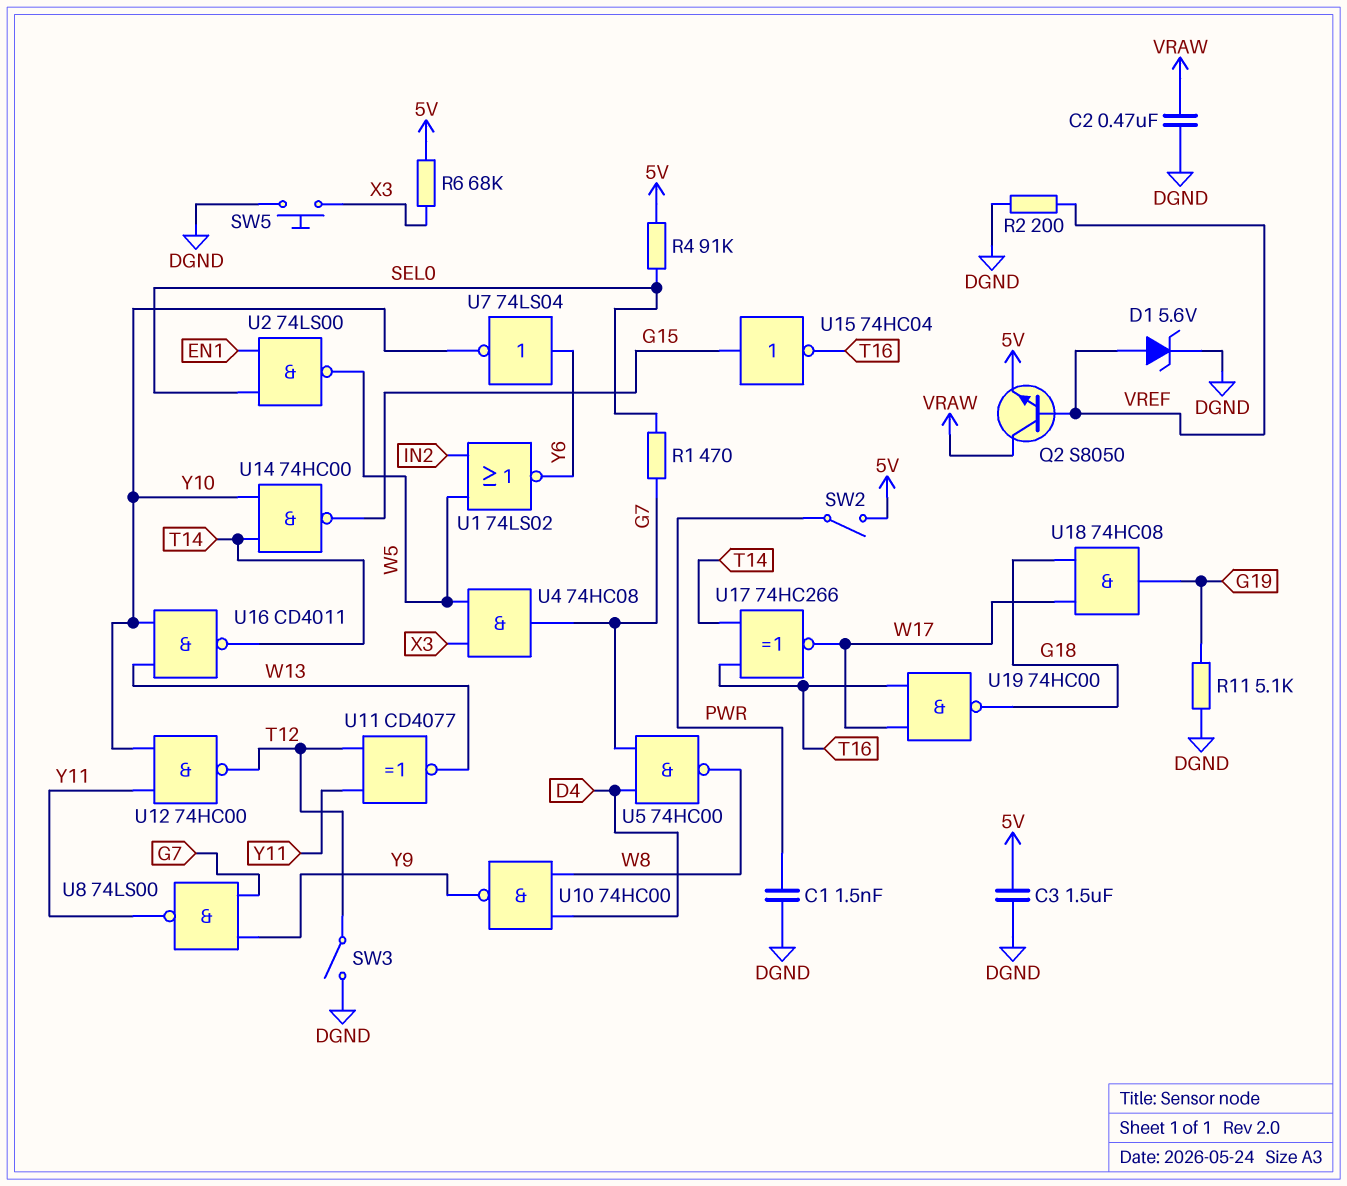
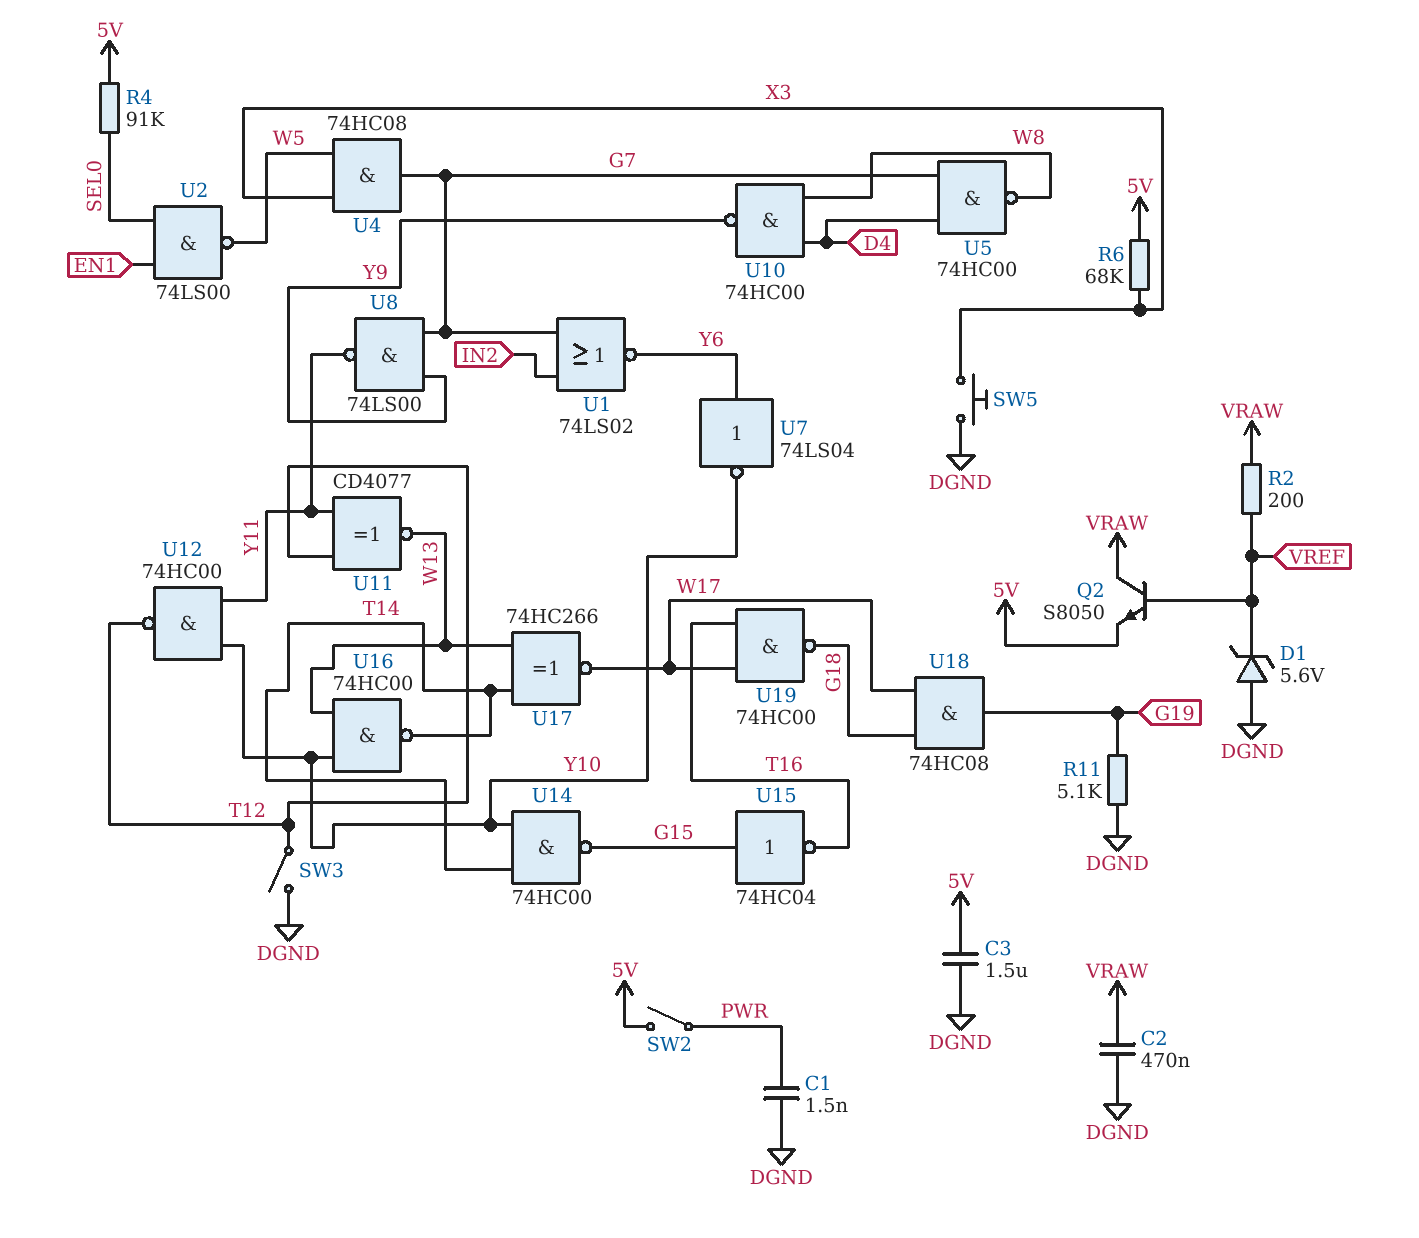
D1: zener 5.6V (A VREF, K DGND) -> zener 5.6V (A DGND, K VREF)
R1: 470 (G7, SEL0) -> none
R2: 200 (DGND, VREF) -> 200 (VRAW, VREF)
U1: NOR 74LS02 (in IN2, in W5, out Y6) -> NOR 74LS02 (in G7, in IN2, out Y6)
U16: NAND CD4011 (in W13, in Y10, out T14) -> NAND 74HC00 (in W13, in Y10, out T14)
U17: XNOR 74HC266 (in T14, in T16, out W17) -> XNOR 74HC266 (in T14, in W13, out W17)

